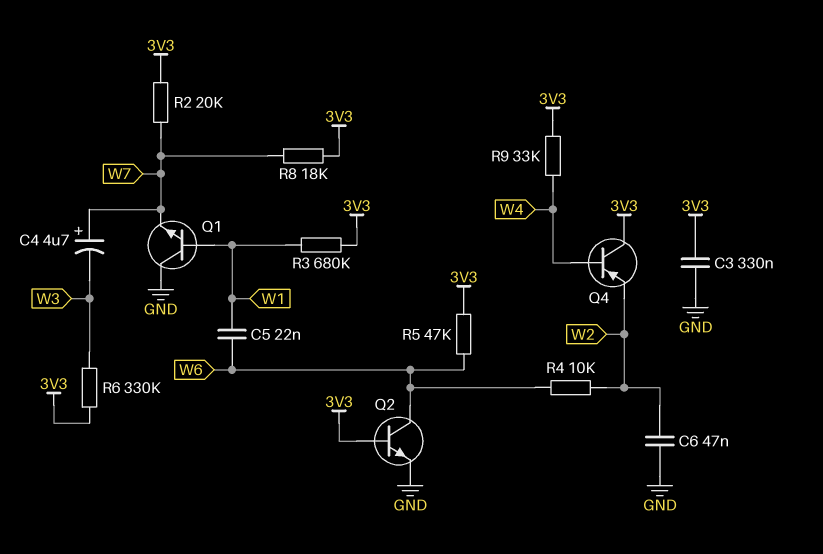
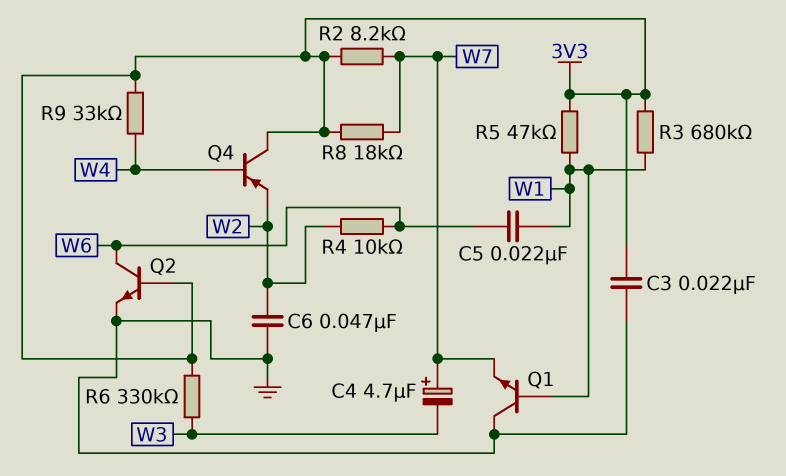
C3: 330nF (3V3, GND) -> 22nF (3V3, GND)
R2: 20k (3V3, W7) -> 8.2k (3V3, W7)
R5: 47k (3V3, W6) -> 47k (3V3, W1)

